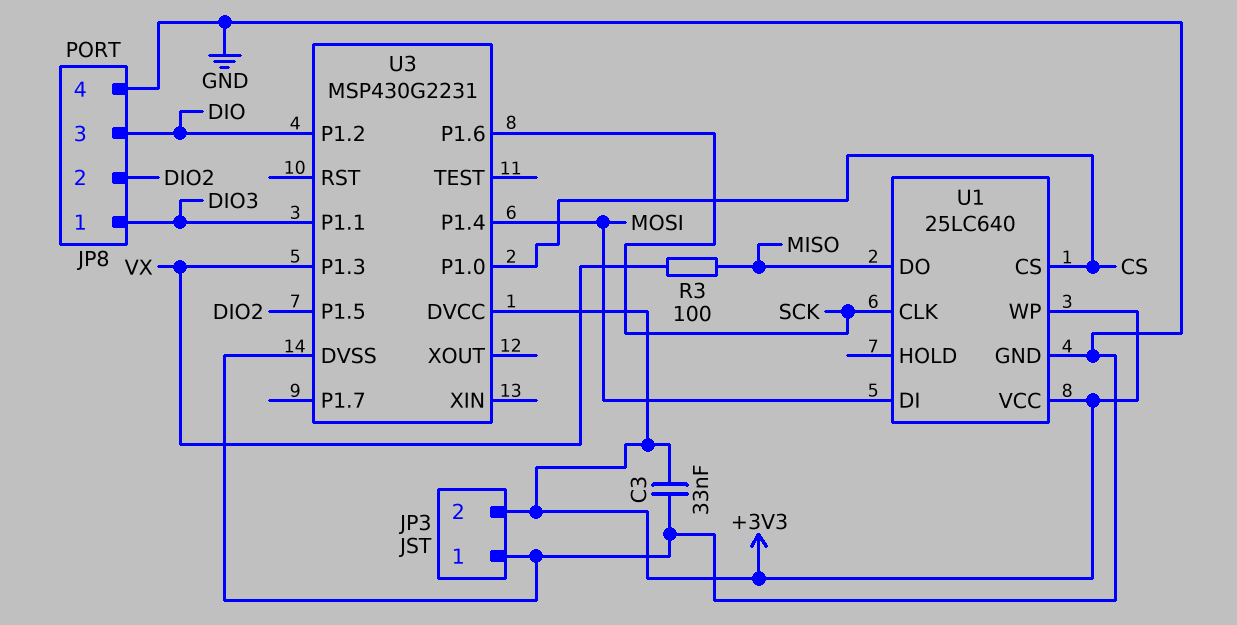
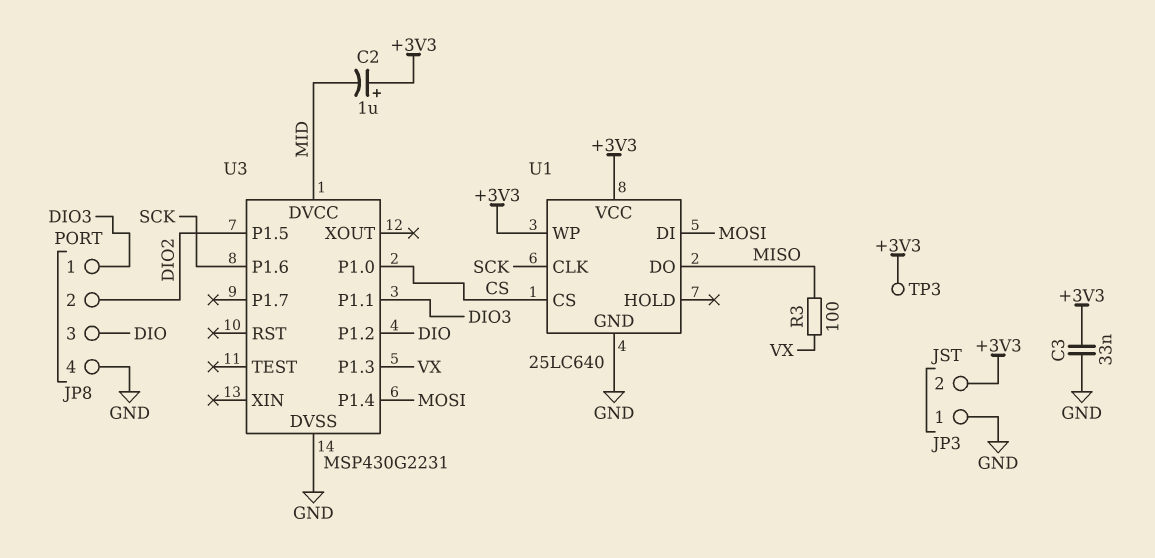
C2: none -> 1uF (plus +3V3, minus MID)
TP3: none -> test point (+3V3)
U3 pin DVCC: +3V3 -> MID

